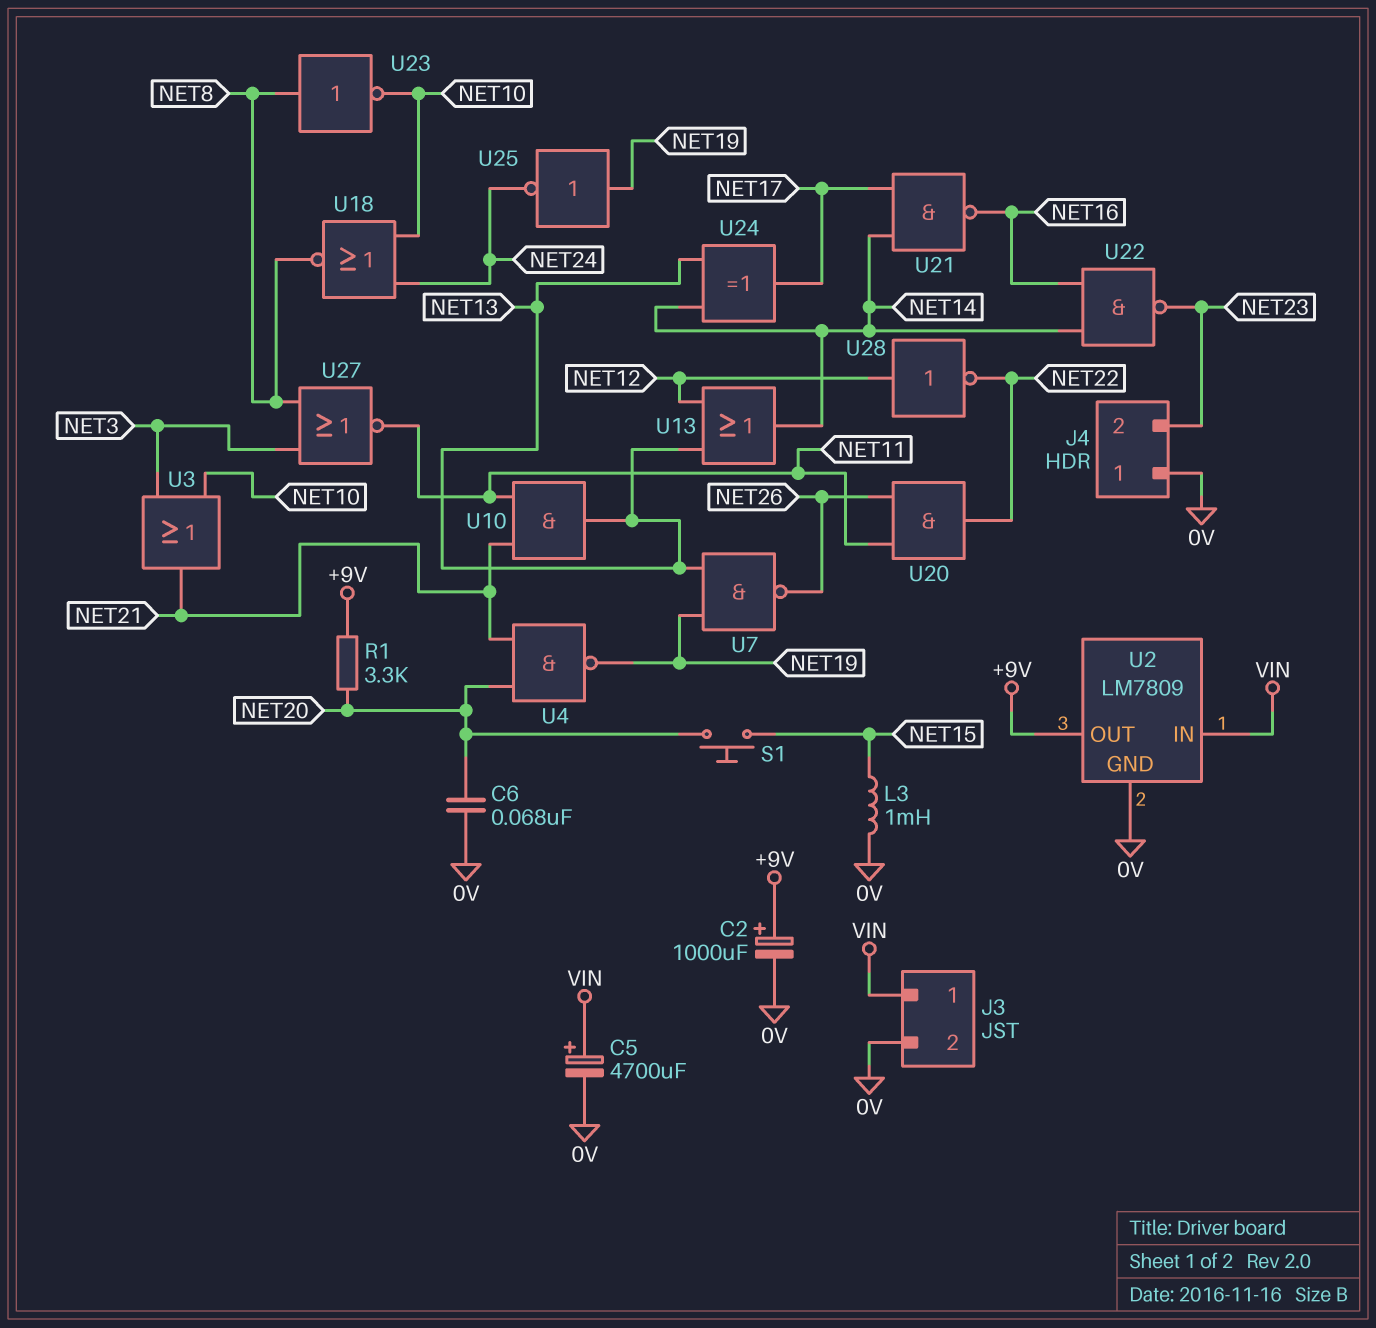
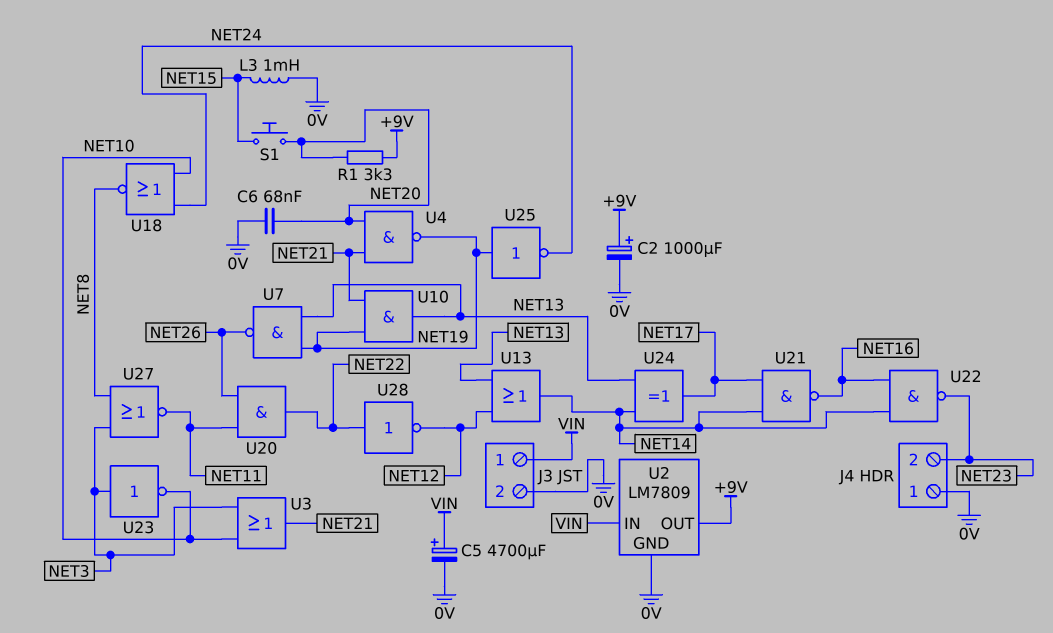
U10: AND (in NET11, in NET21, out NET13) -> AND (in NET19, in NET21, out NET13)
U23: NOT (in NET8, out NET10) -> NOT (in NET3, out NET10)
U28: NOT (in NET12, out NET22) -> NOT (in NET22, out NET12)

